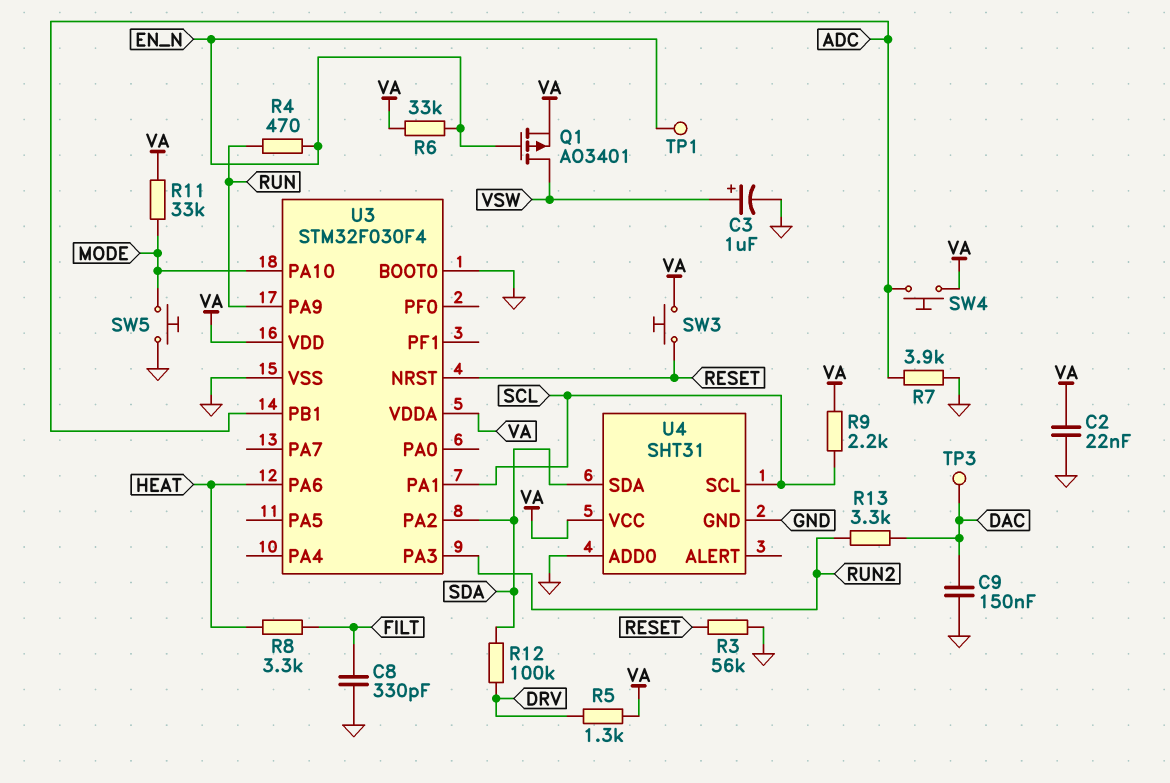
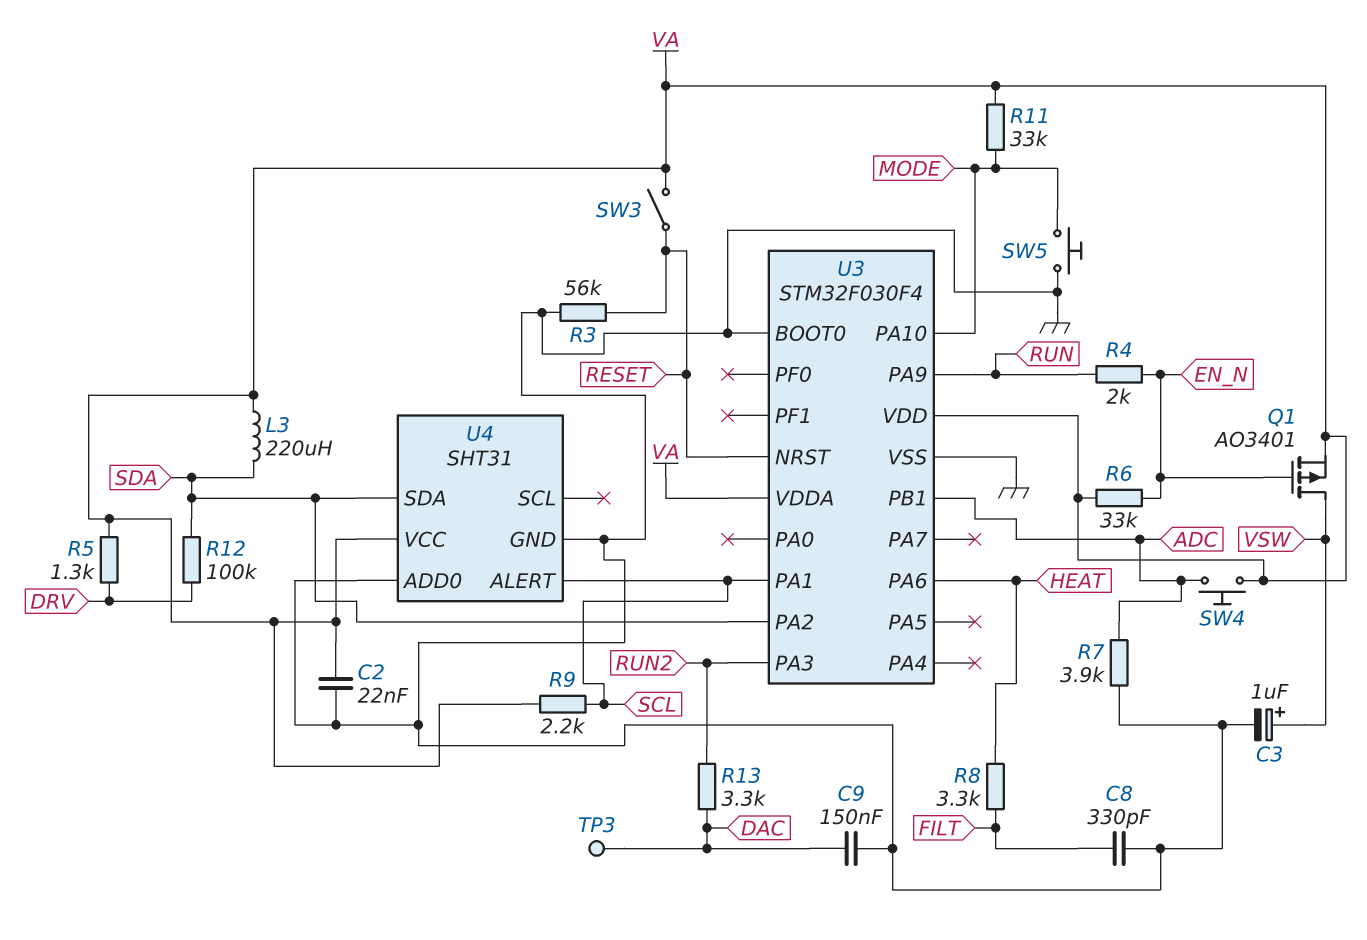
L3: none -> 220uH (SDA, VA)
R4: 470 (EN_N, RUN) -> 2k (EN_N, RUN)
SW3: button (RESET, VA) -> switch (RESET, VA)
TP1: test point (EN_N) -> none
U4 pin ALERT: none -> SCL
U4 pin SCL: SCL -> none

